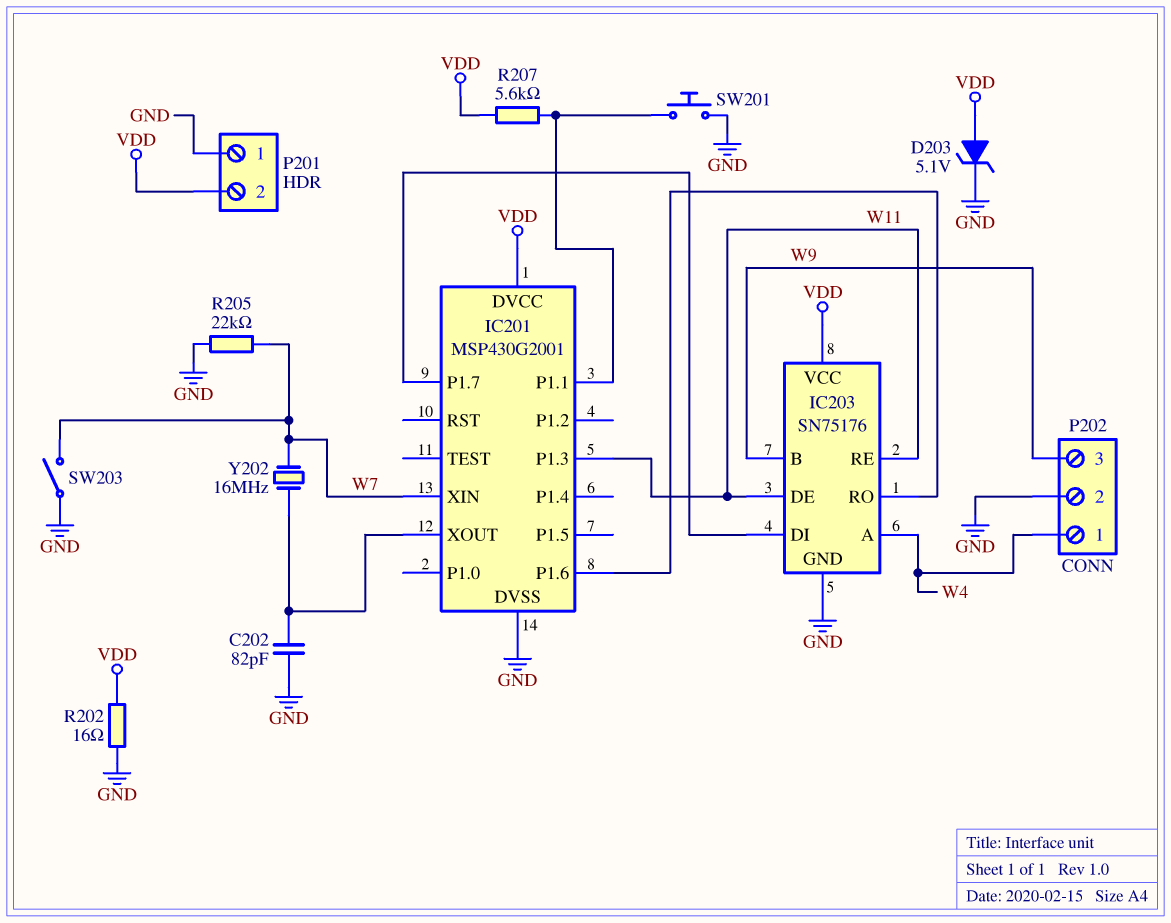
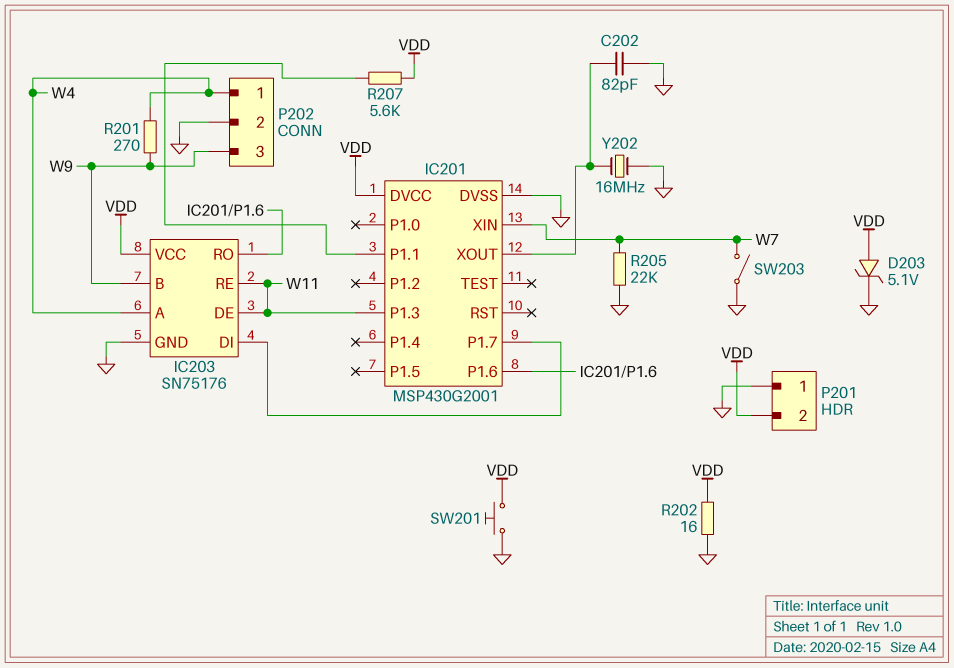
R201: none -> 270 (W4, W9)
SW201: button (GND, IC201/P1.1) -> button (GND, VDD)
Y202: 16MHz (IC201/XOUT, W7) -> 16MHz (GND, IC201/XOUT)

